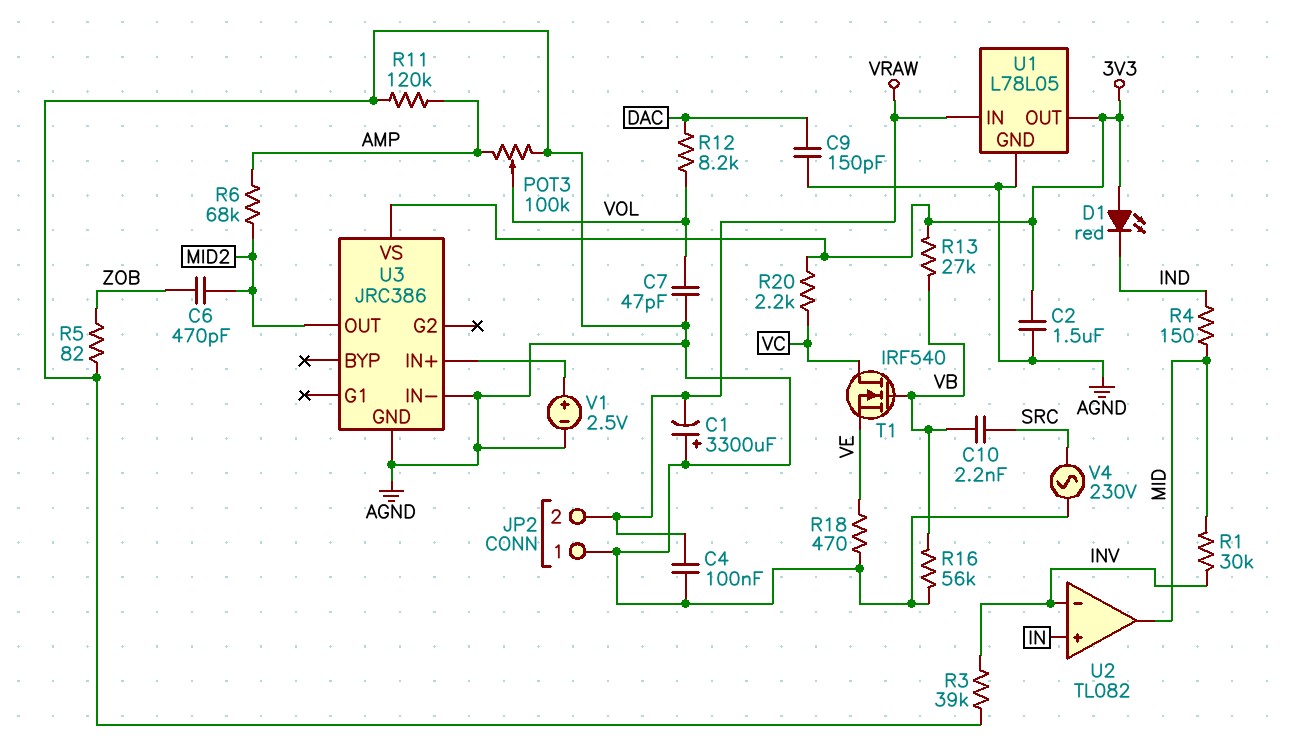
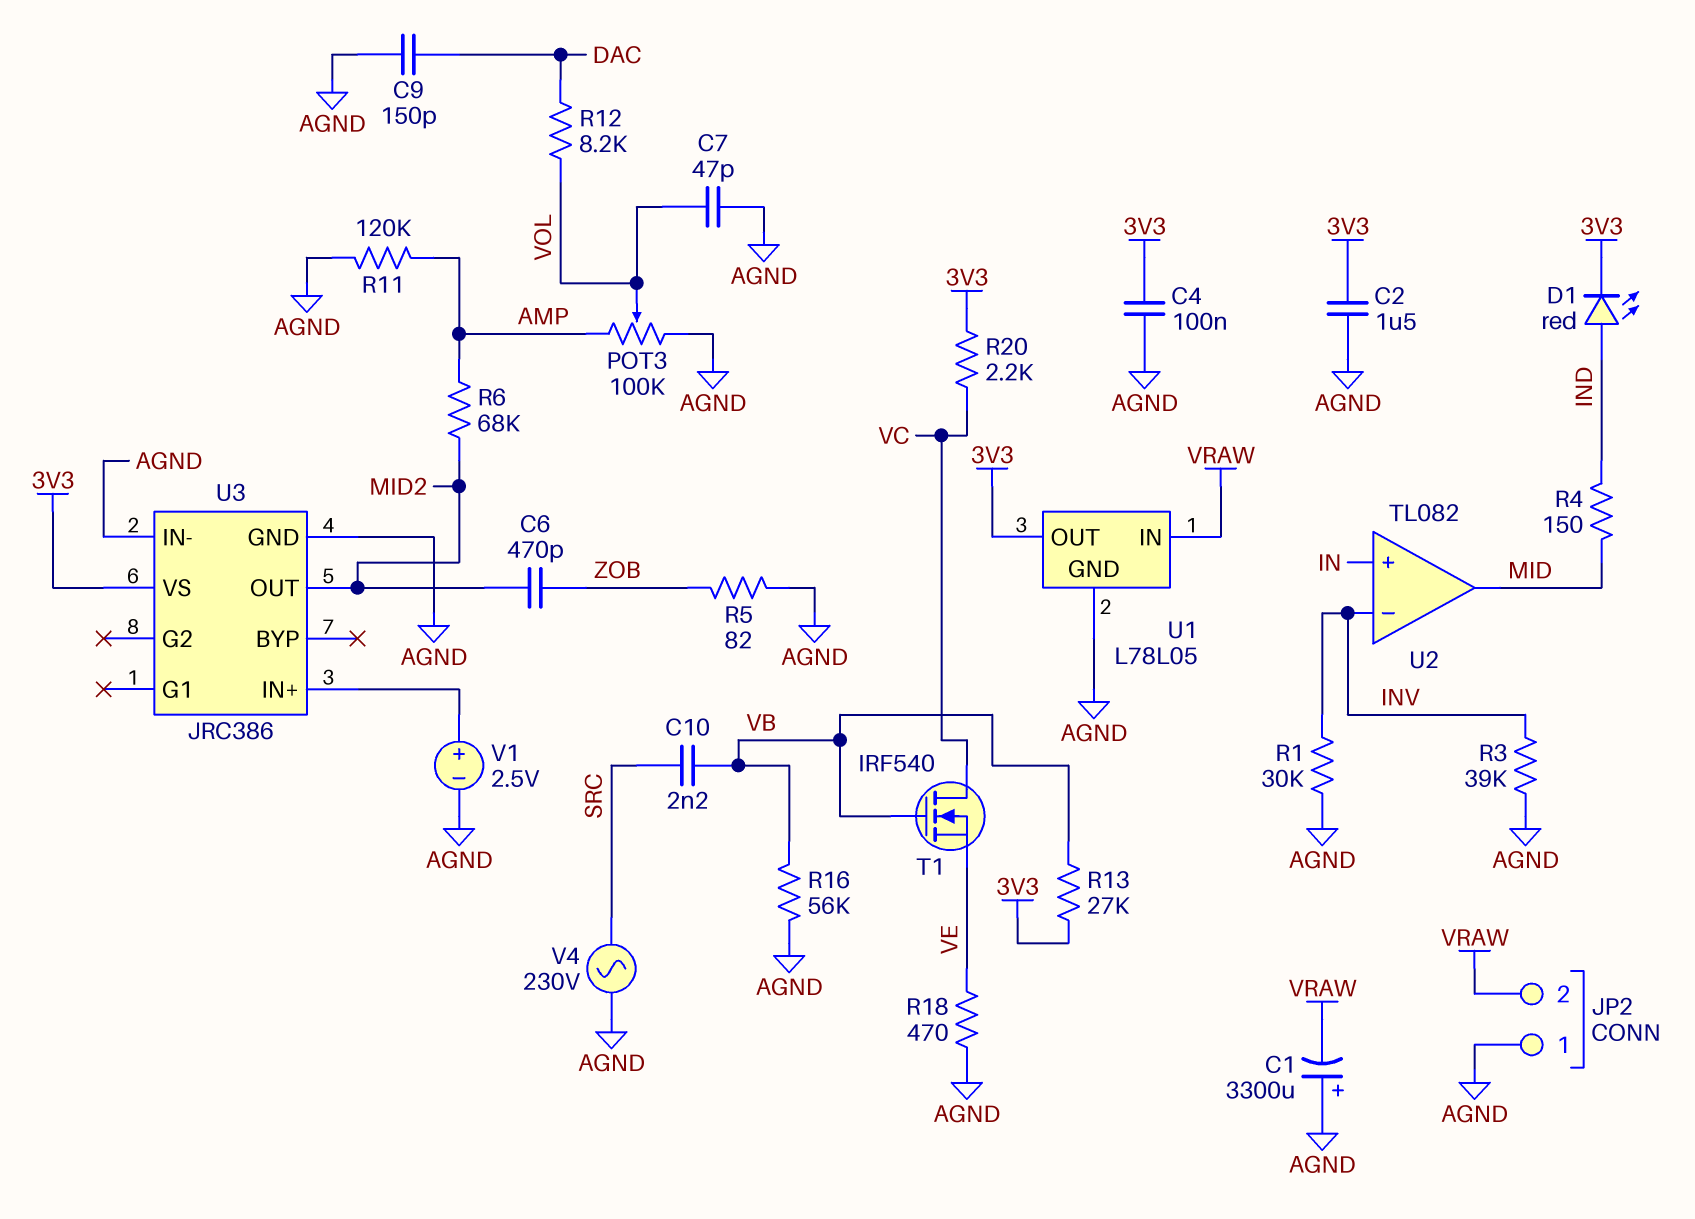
C4: 100nF (AGND, VRAW) -> 100nF (3V3, AGND)
D1: LED red (A 3V3, K IND) -> LED red (A IND, K 3V3)
R1: 30k (INV, MID) -> 30k (AGND, INV)

